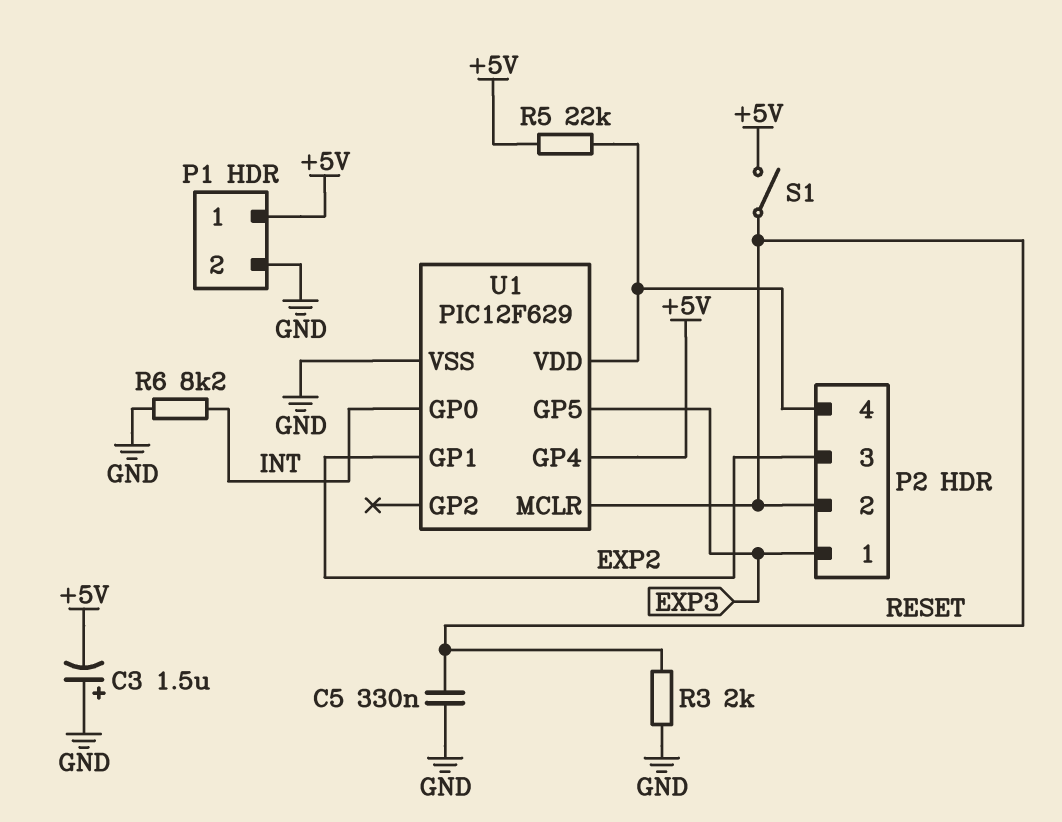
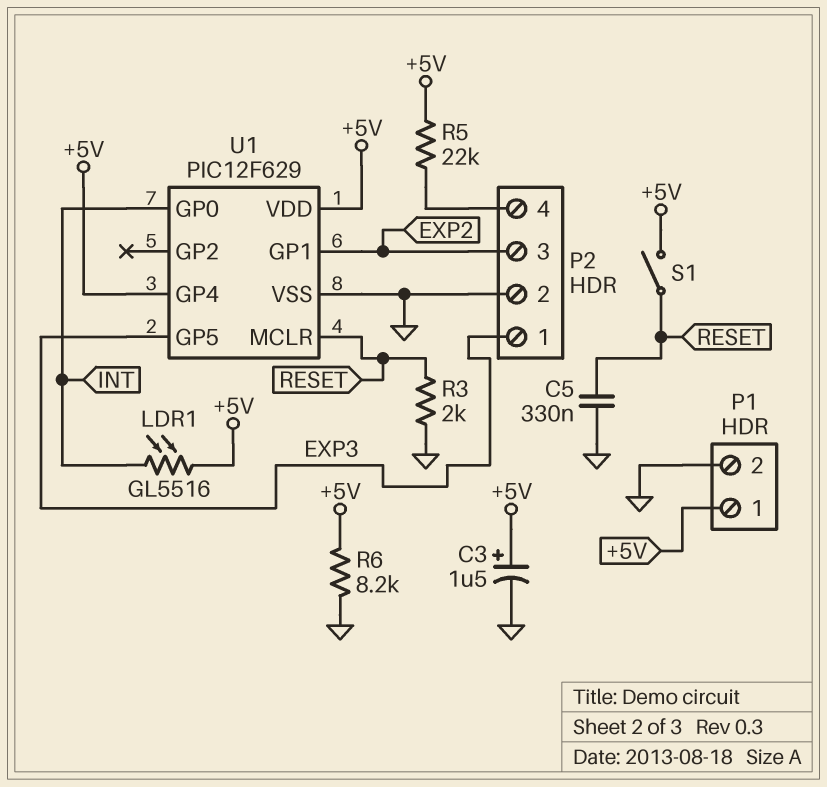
C3: 1.5uF (plus GND, minus +5V) -> 1.5uF (plus +5V, minus GND)
LDR1: none -> GL5516 (+5V, INT)
P2 pin 2: RESET -> GND
R6: 8.2k (GND, INT) -> 8.2k (+5V, GND)
U1 pin VDD: P2/4 -> +5V

